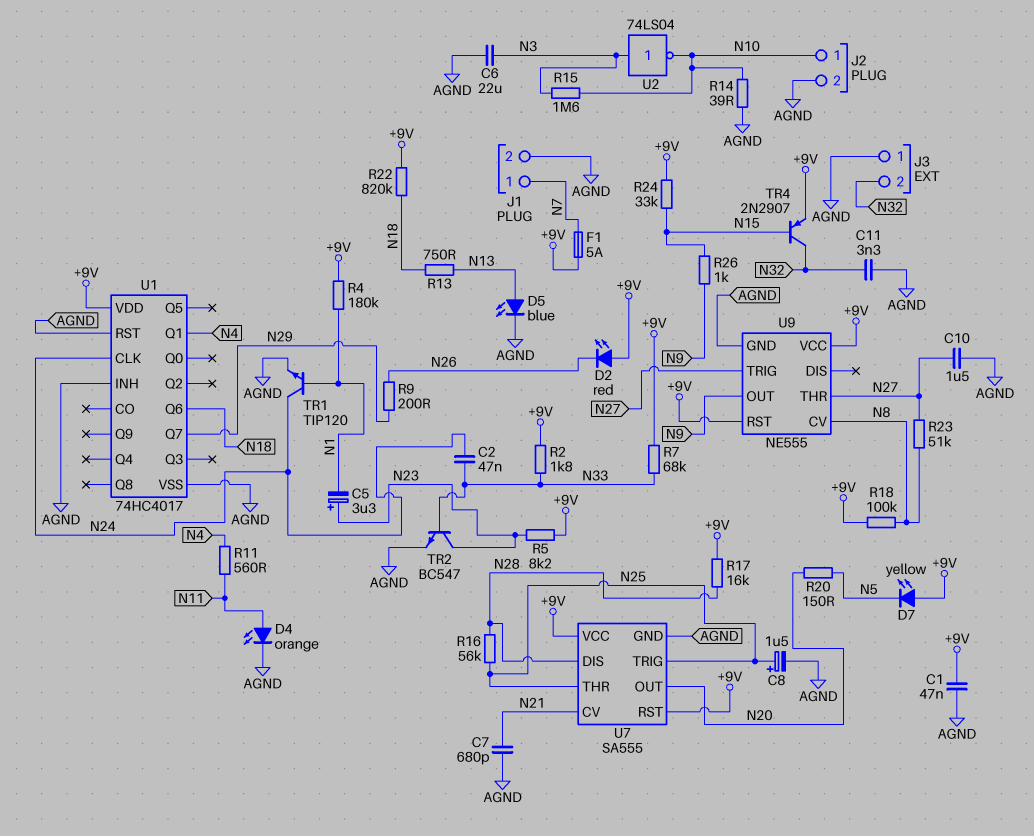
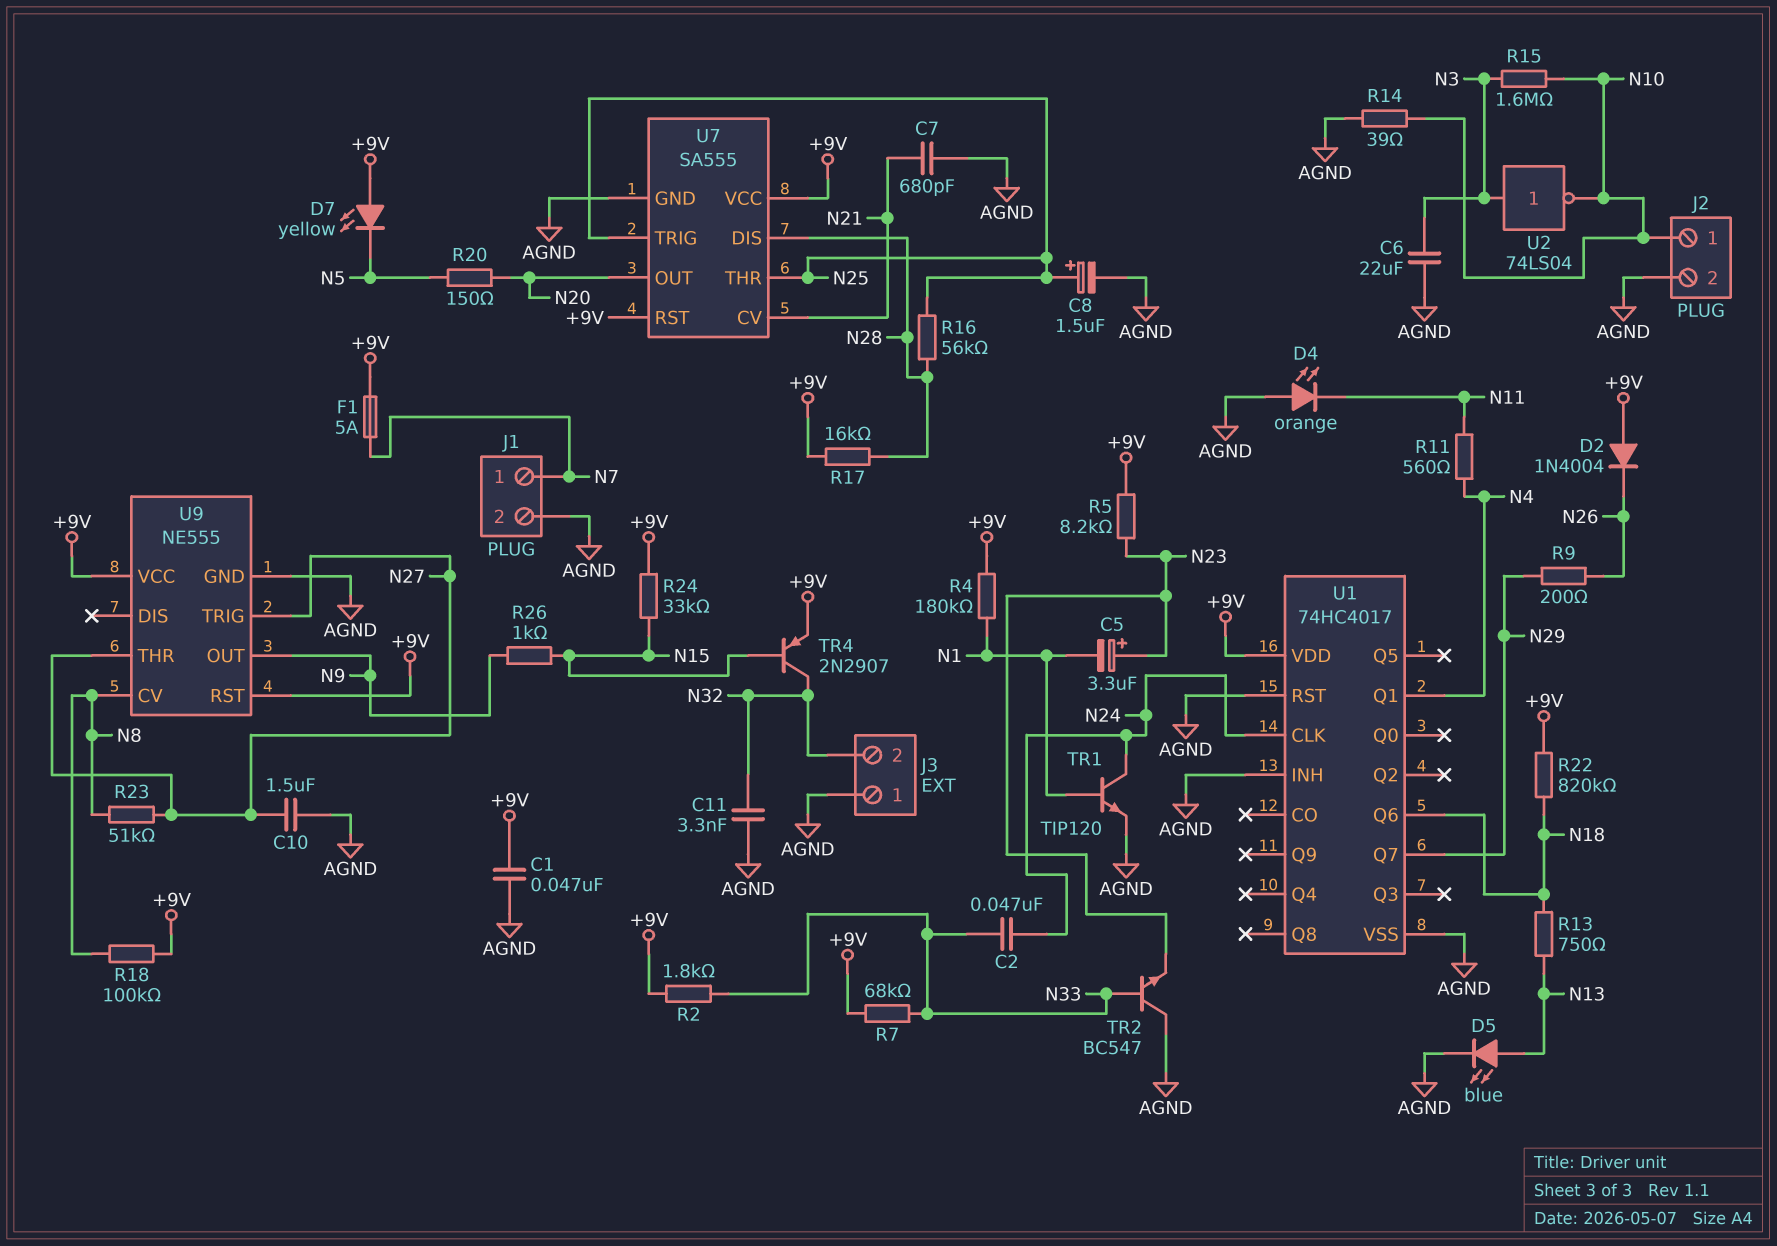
D2: LED red (A +9V, K N26) -> diode 1N4004 (A +9V, K N26)
D4: LED orange (A N11, K AGND) -> LED orange (A AGND, K N11)
TR2: NPN BC547 (B N33, C N23, E AGND) -> NPN BC547 (B N33, C AGND, E N23)

